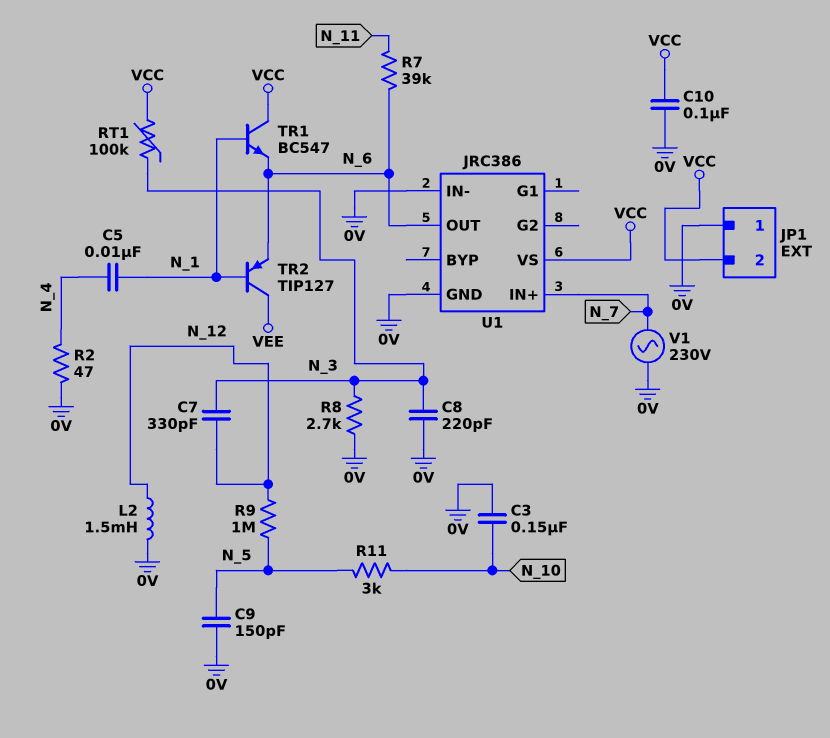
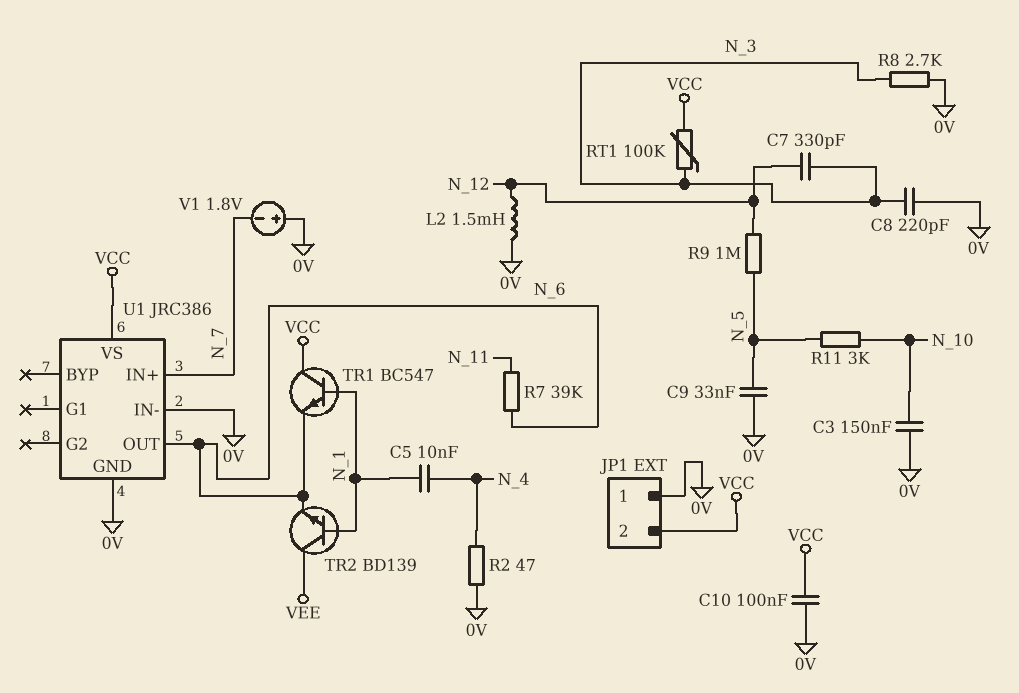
C9: 150pF (0V, N_5) -> 33nF (0V, N_5)
TR2: PNP TIP127 (B N_1, C VEE, E N_6) -> NPN BD139 (B N_1, C VEE, E N_6)
V1: AC 230V (0V, N_7) -> 1.8V (plus 0V, minus N_7)

